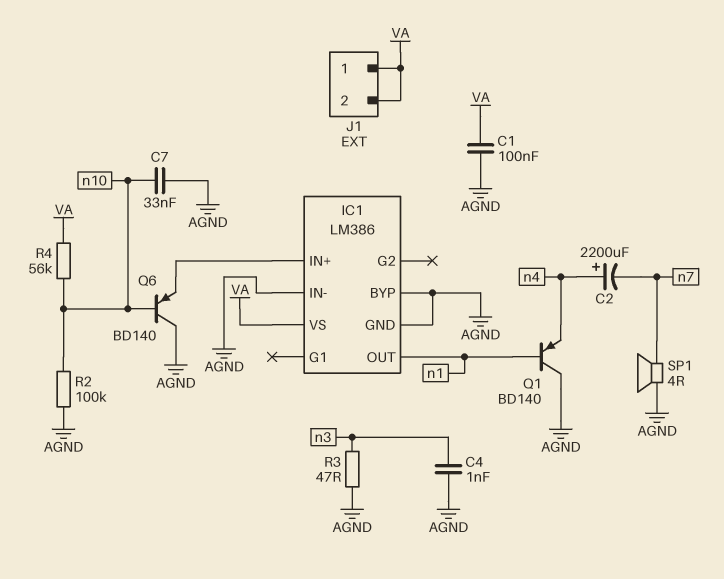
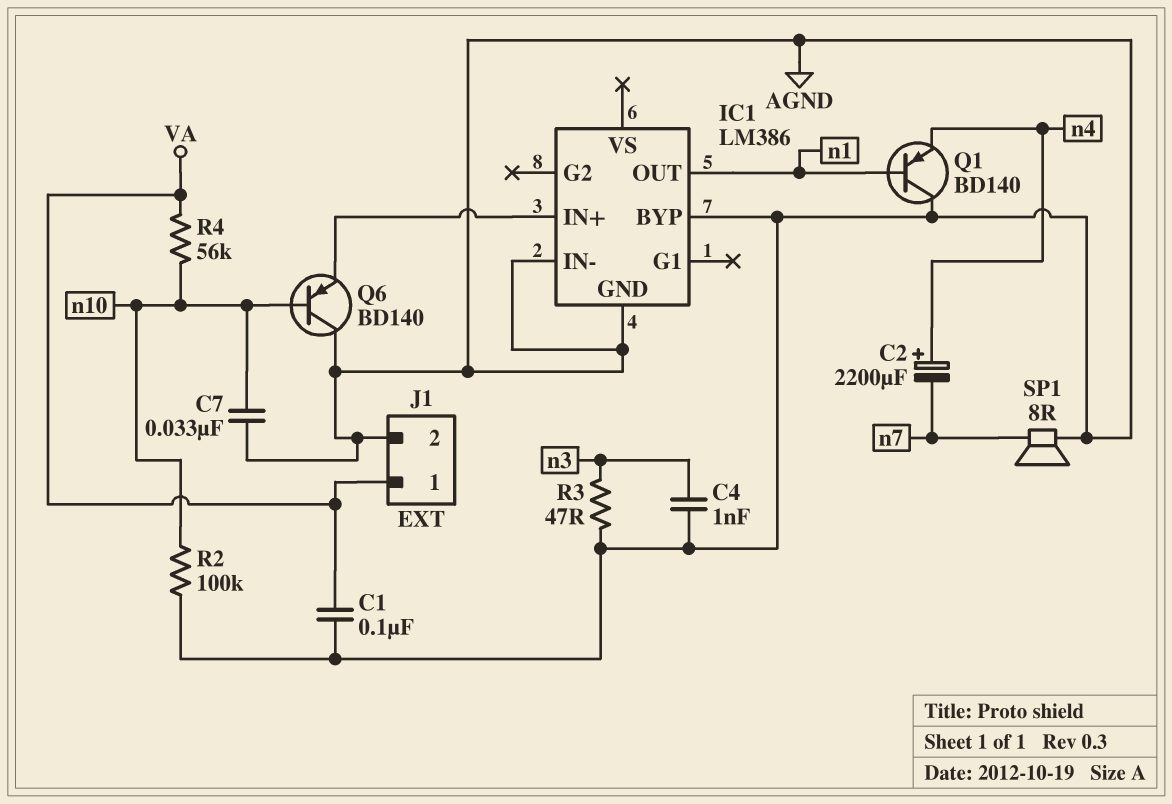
IC1 pin VS: VA -> none
J1 pin 2: VA -> AGND
SP1: speaker 4R (AGND, n7) -> speaker 8R (AGND, n7)

